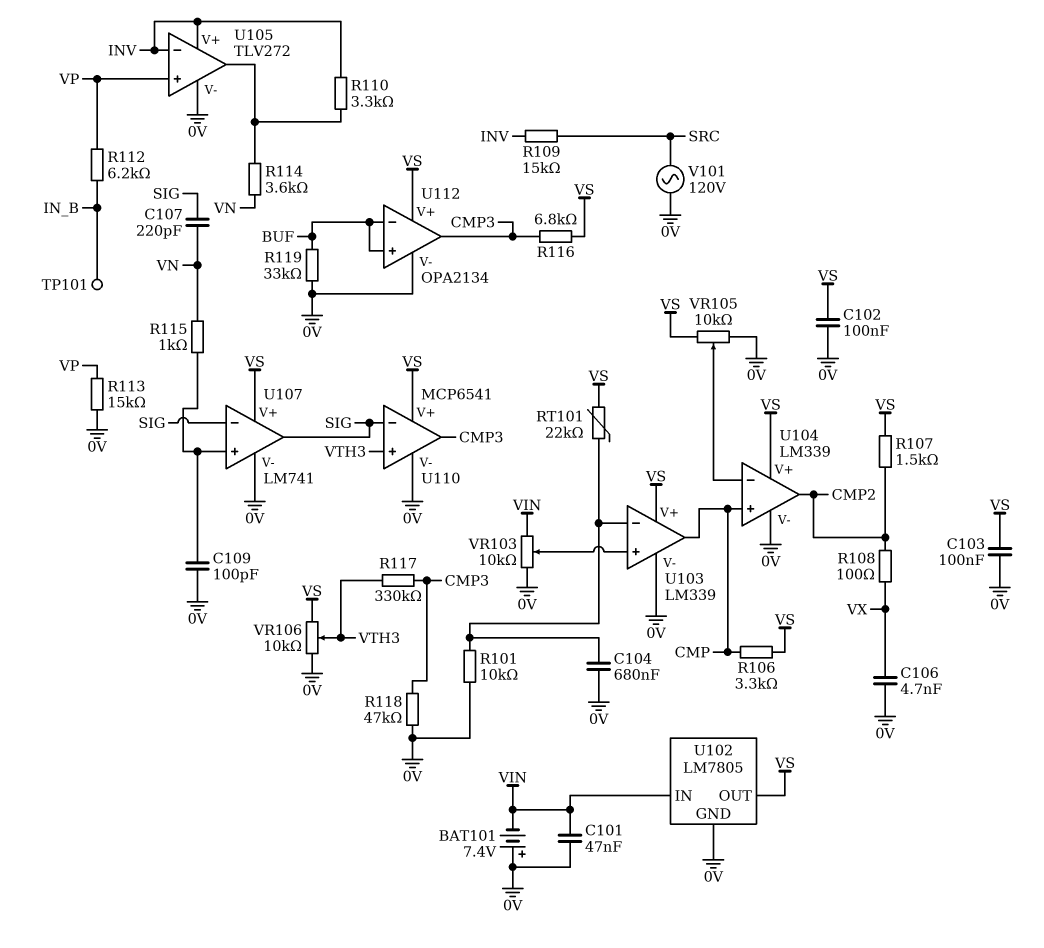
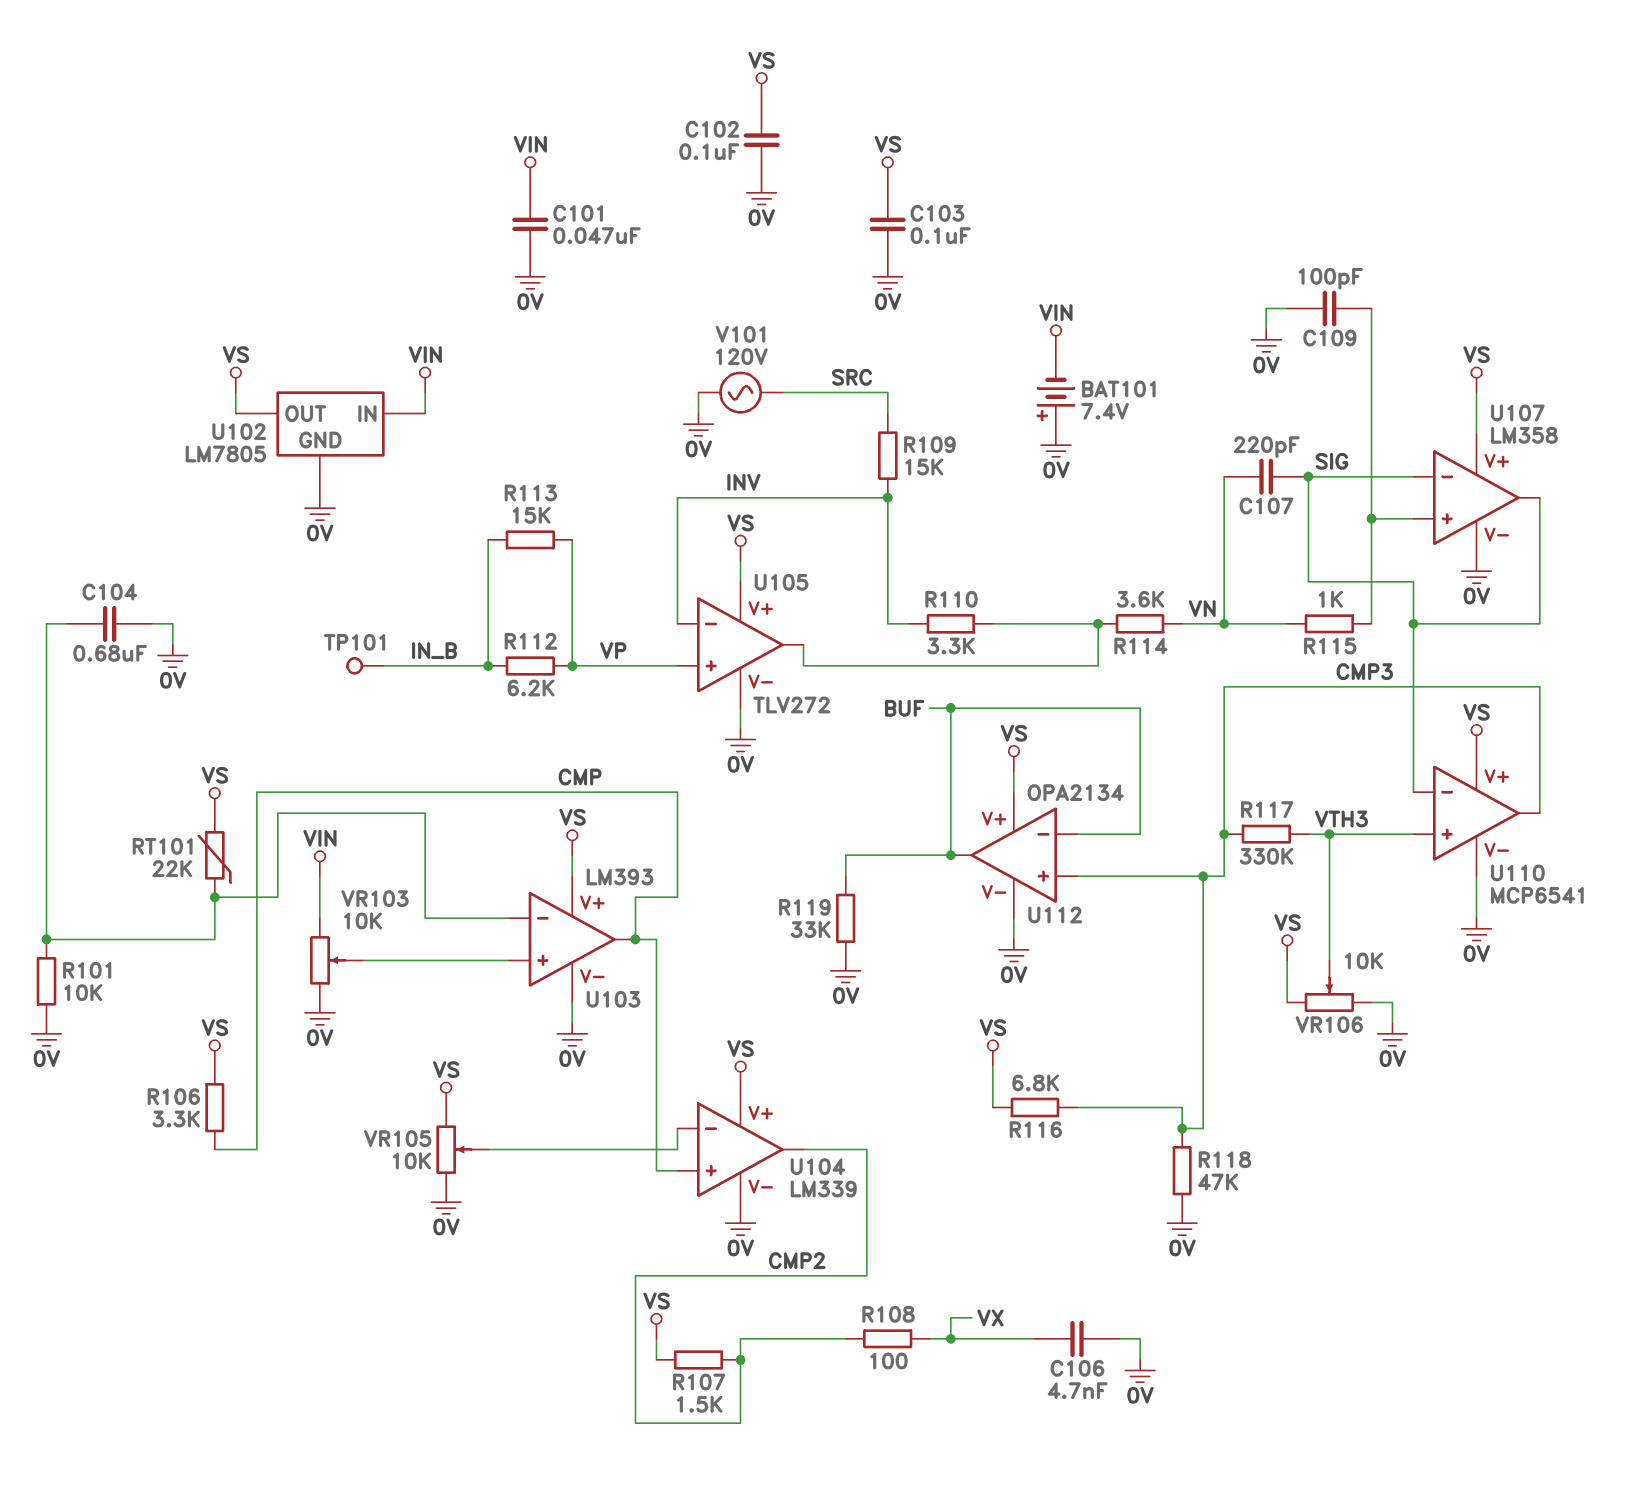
R113: 15k (0V, VP) -> 15k (IN_B, VP)
U103: LM339 -> LM393
U105 pin V+: INV -> VS
U107: LM741 -> LM358
U112 pin in+: BUF -> CMP3
U112 pin out: CMP3 -> BUF

